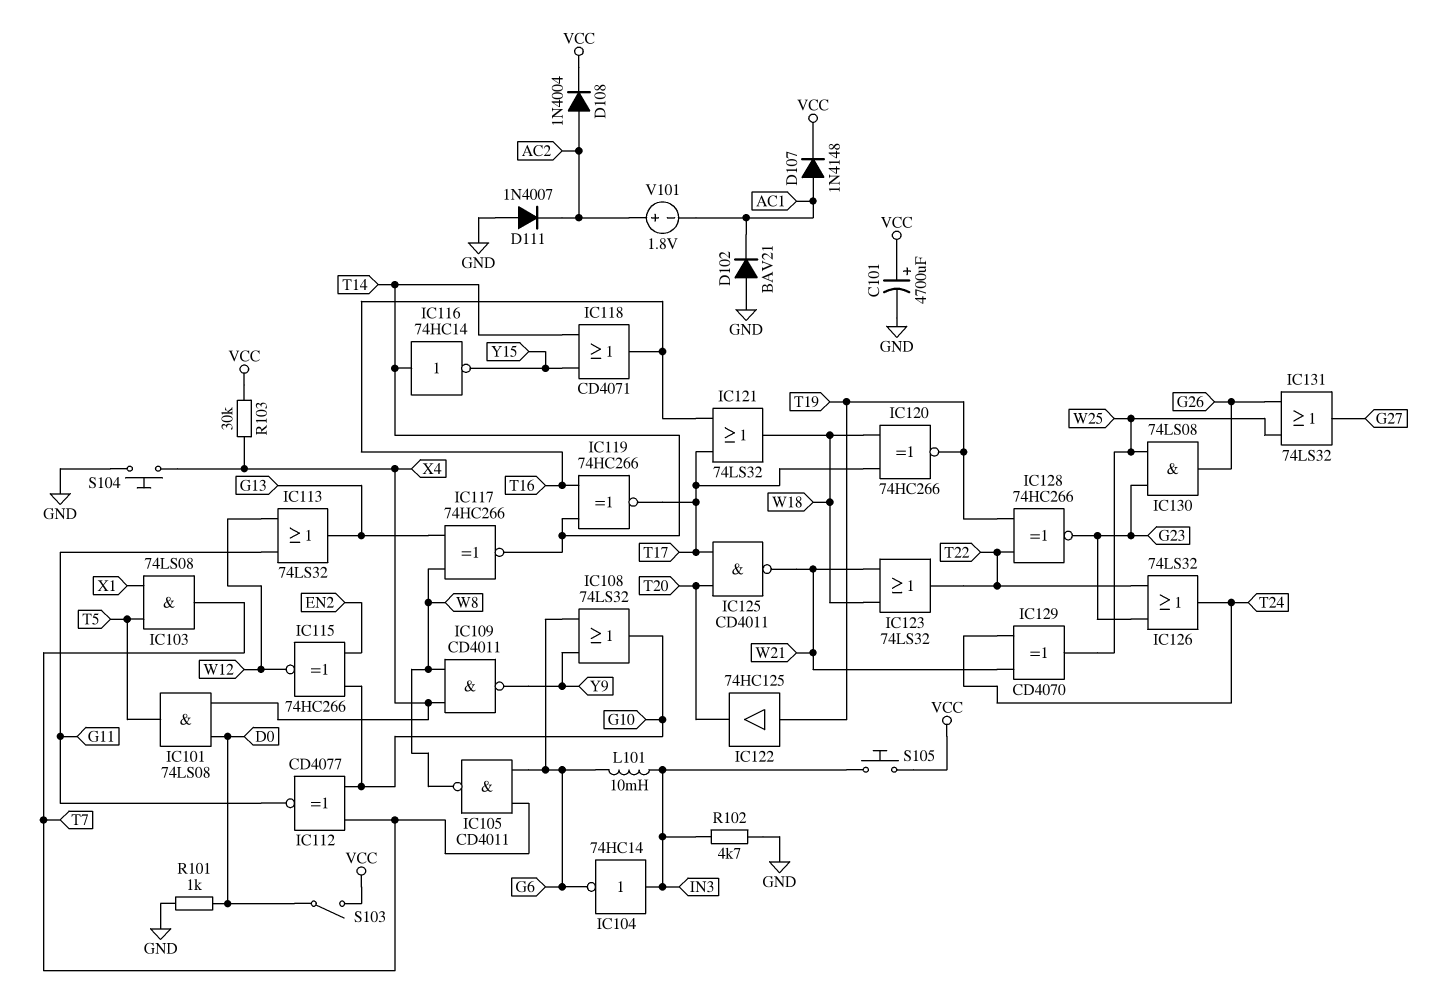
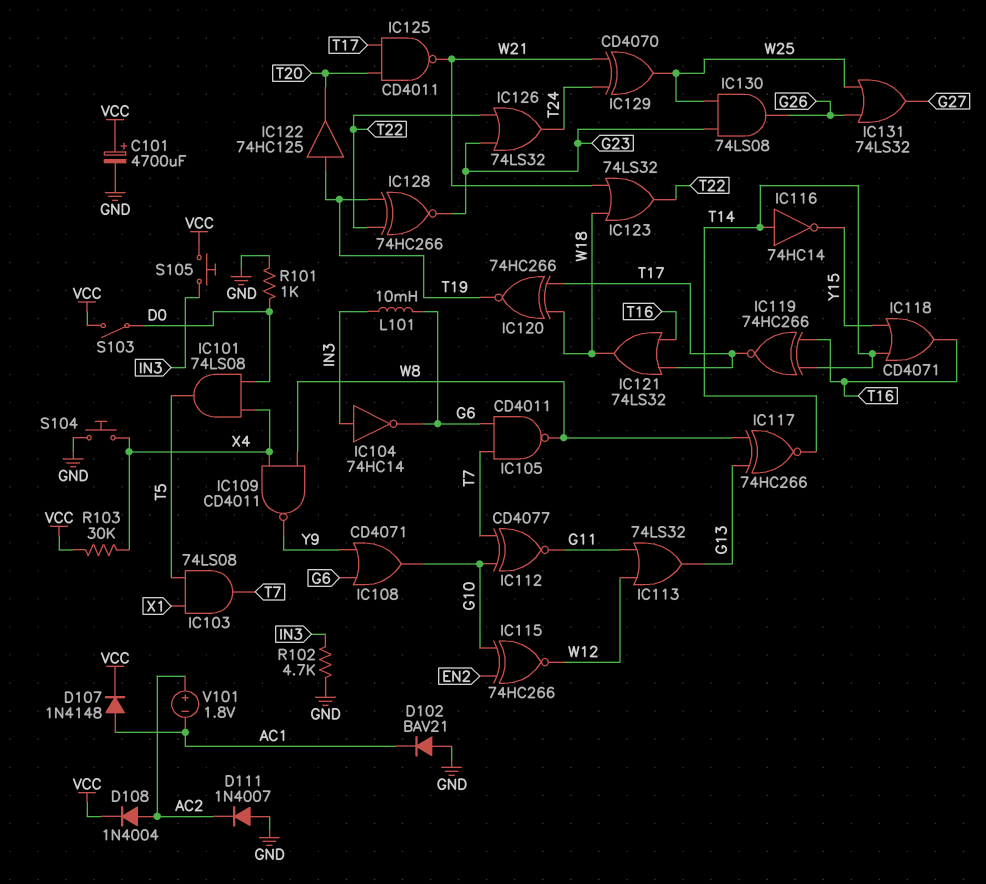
IC108: OR 74LS32 (in G6, in Y9, out G10) -> OR CD4071 (in G6, in Y9, out G10)

